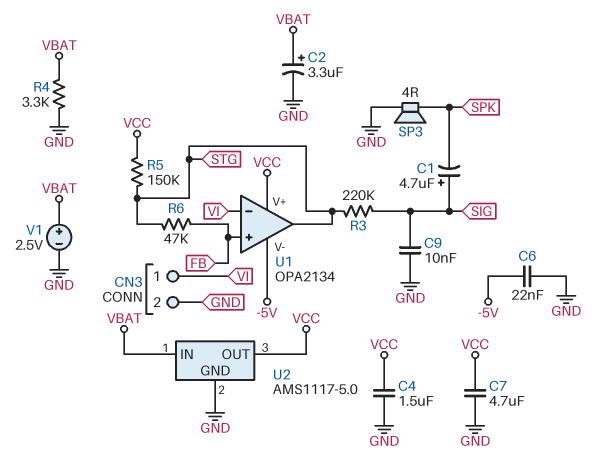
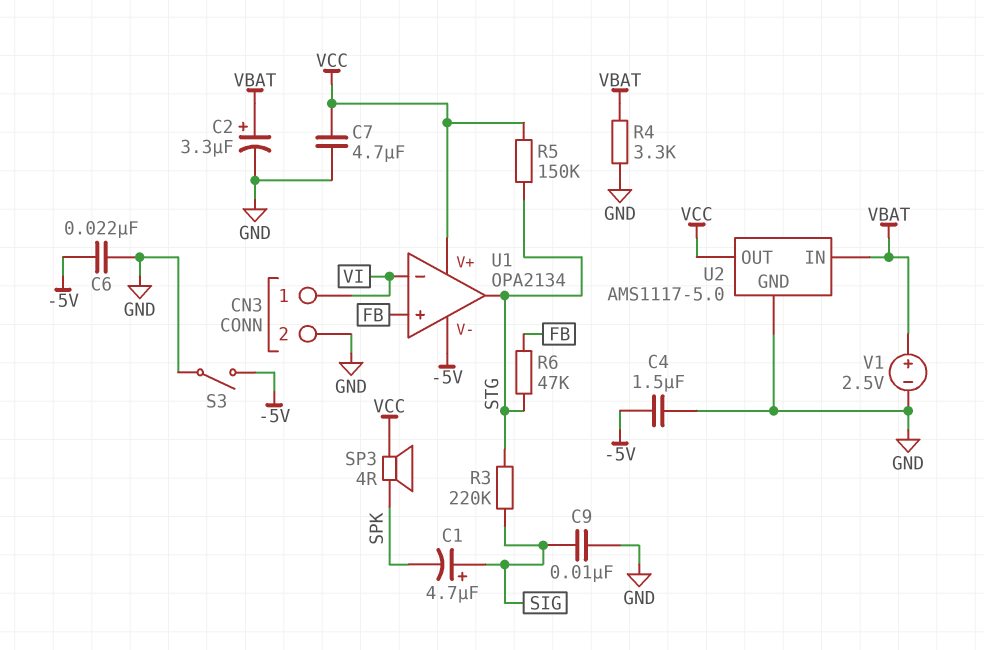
C4: 1.5uF (GND, VCC) -> 1.5uF (-5V, GND)
S3: none -> switch (-5V, GND)
SP3: speaker 4R (GND, SPK) -> speaker 4R (SPK, VCC)

